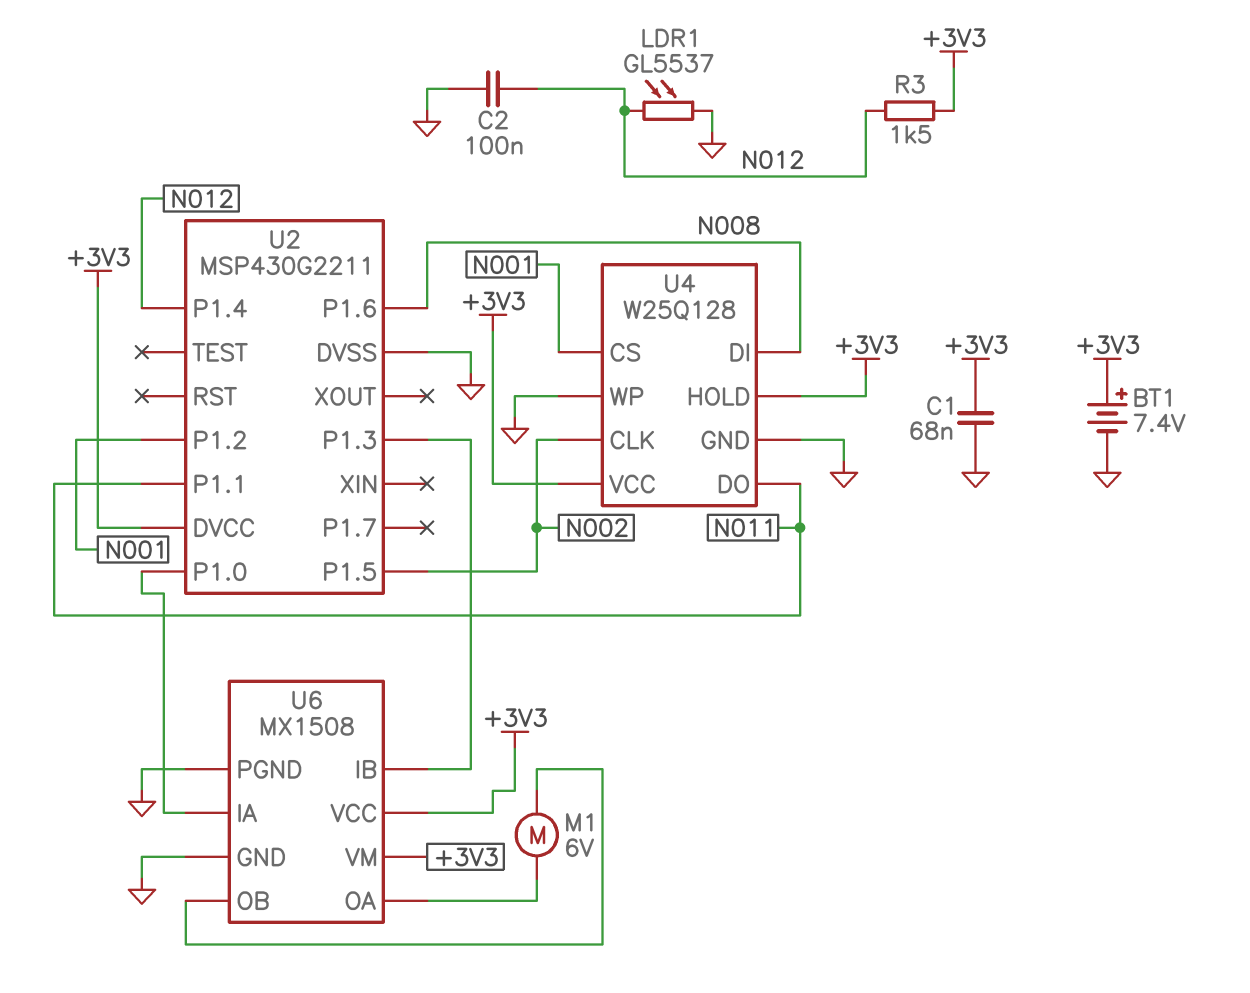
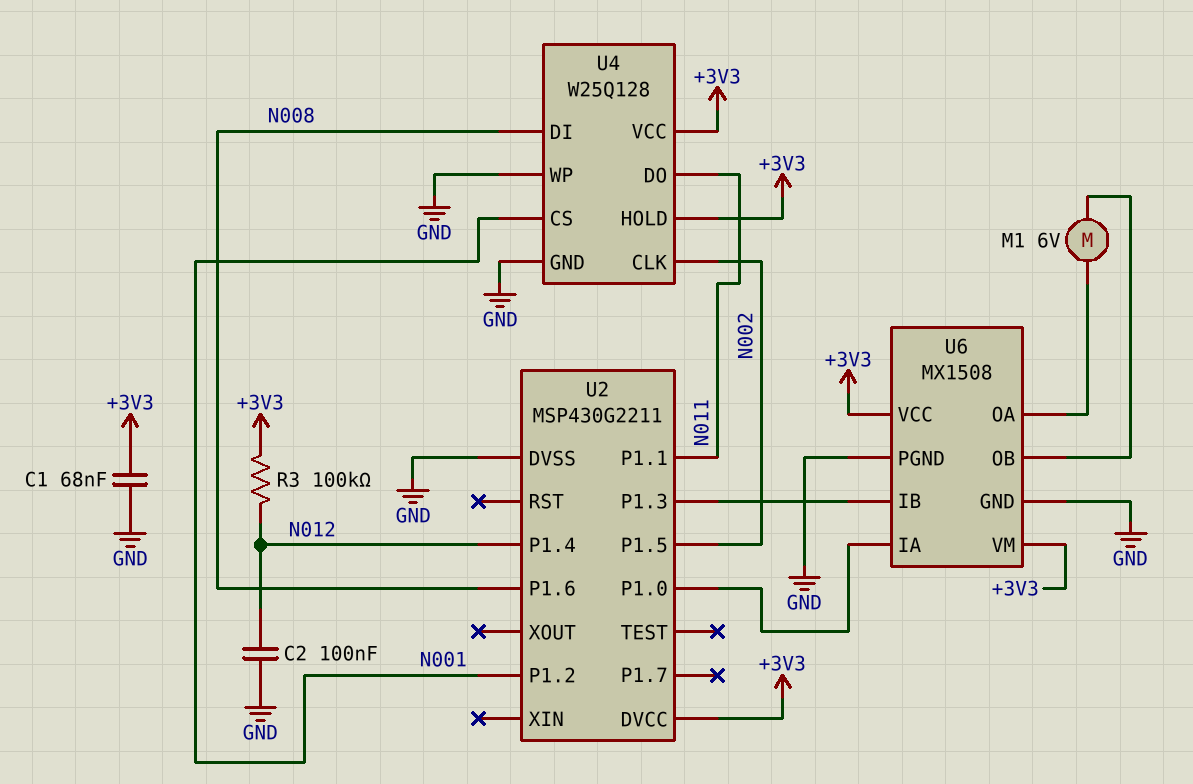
BT1: 7.4V (plus +3V3, minus GND) -> none
LDR1: GL5537 (GND, N012) -> none
R3: 1.5k (+3V3, N012) -> 100k (+3V3, N012)

